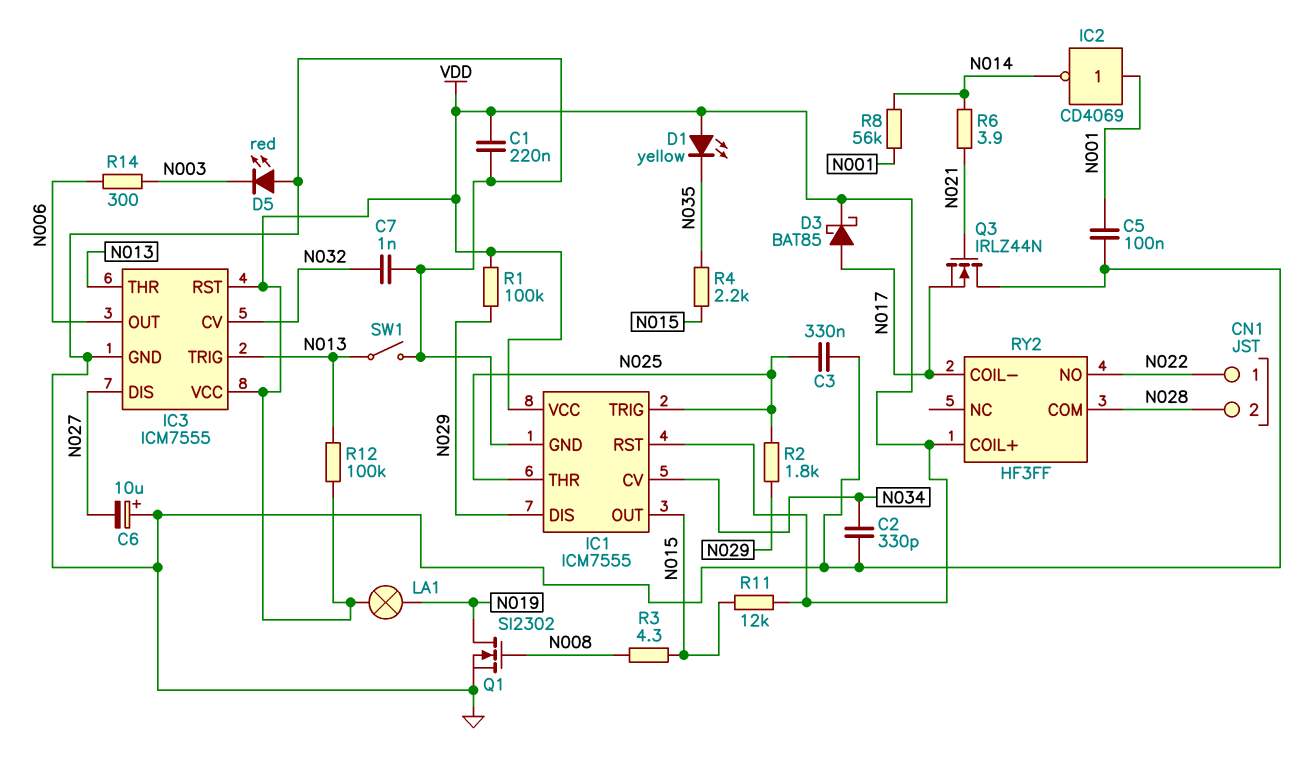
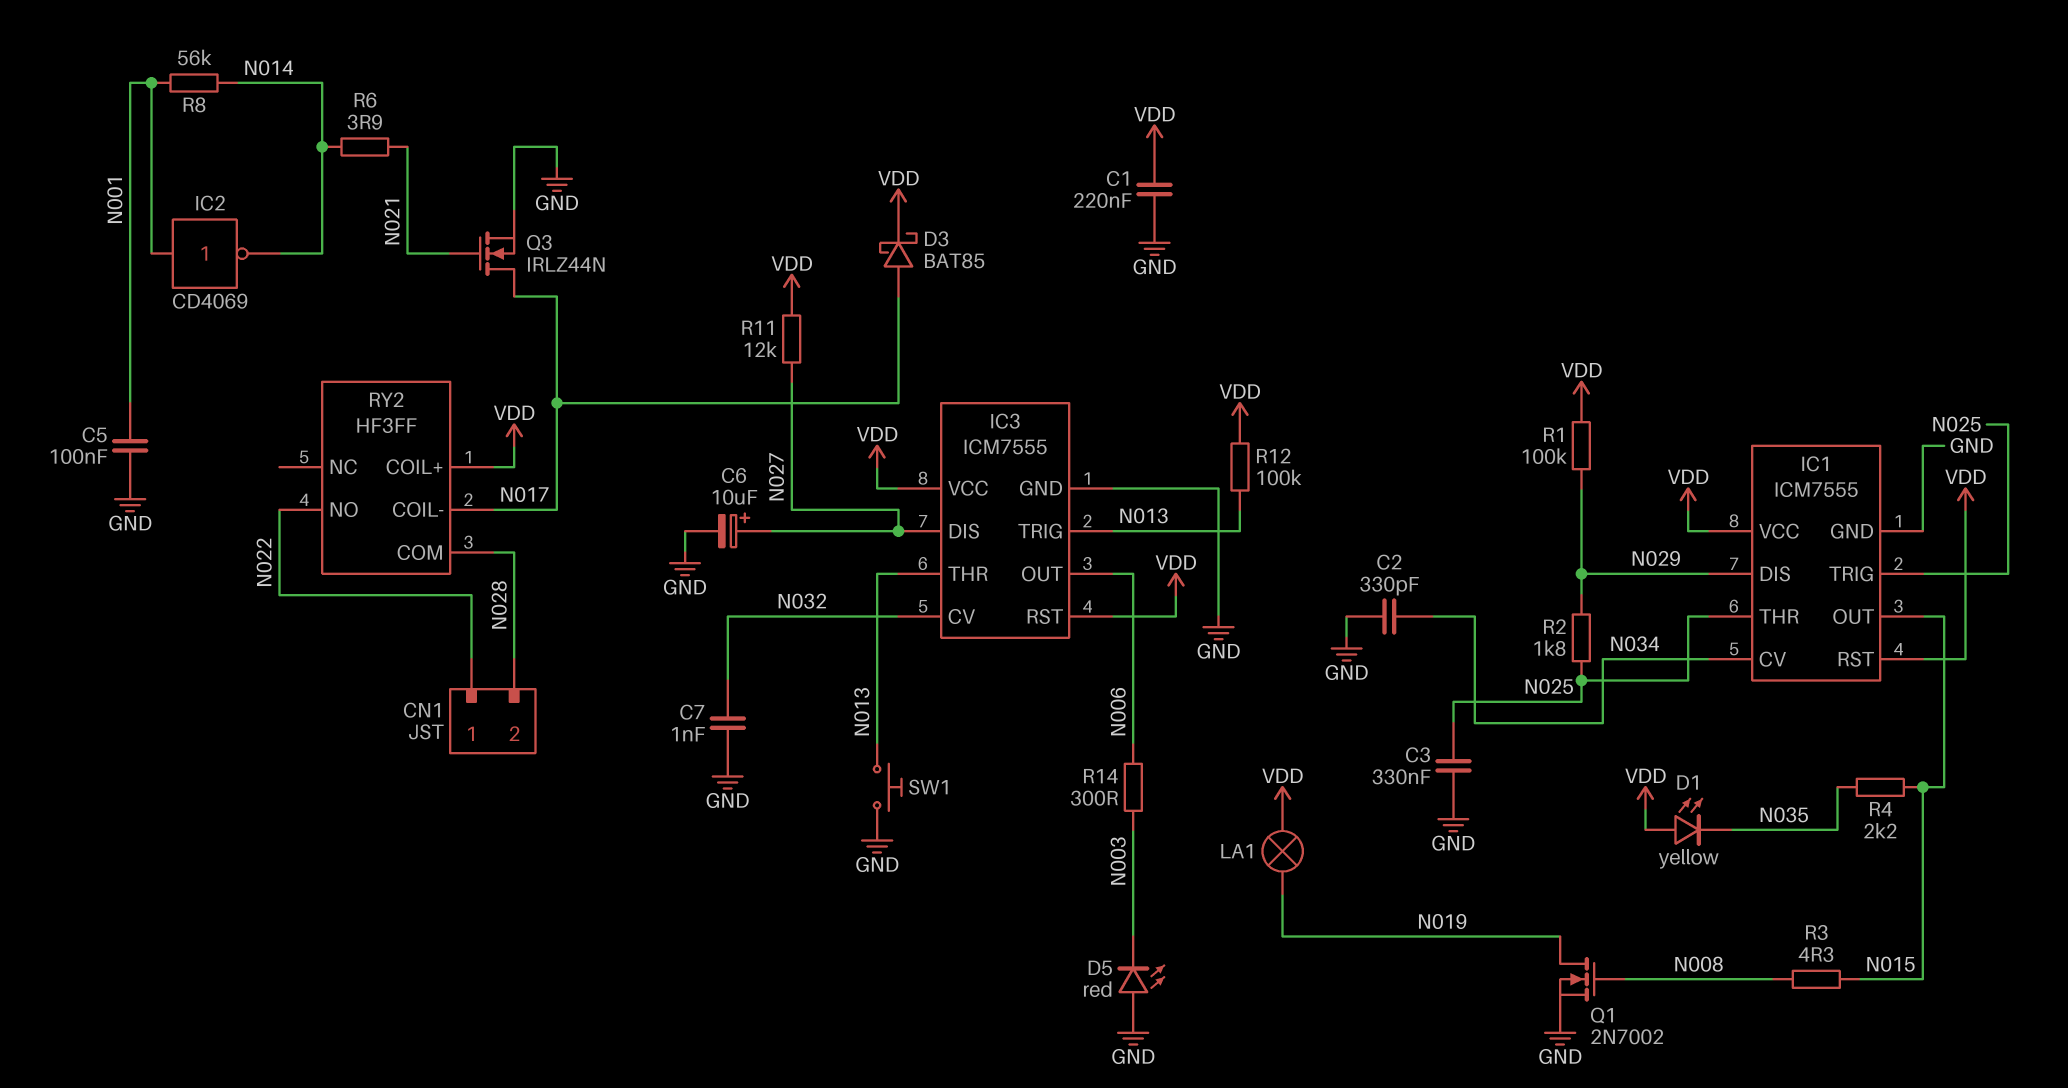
C6: 10uF (plus GND, minus N027) -> 10uF (plus N027, minus GND)
Q1: NMOS SI2302 (G N008, D N019, S GND) -> NMOS 2N7002 (G N008, D N019, S GND)
Q3: NMOS IRLZ44N (G N021, D GND, S N017) -> NMOS IRLZ44N (G N021, D N017, S GND)
R11: 12k (N015, VDD) -> 12k (N027, VDD)
SW1: switch (GND, N013) -> button (GND, N013)

